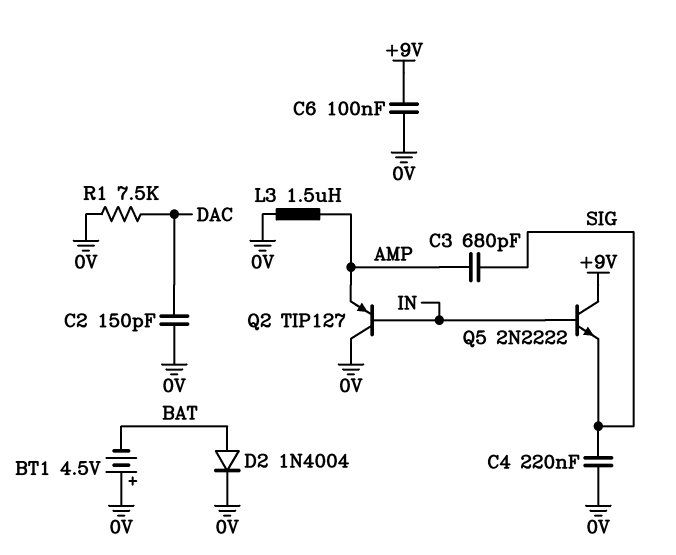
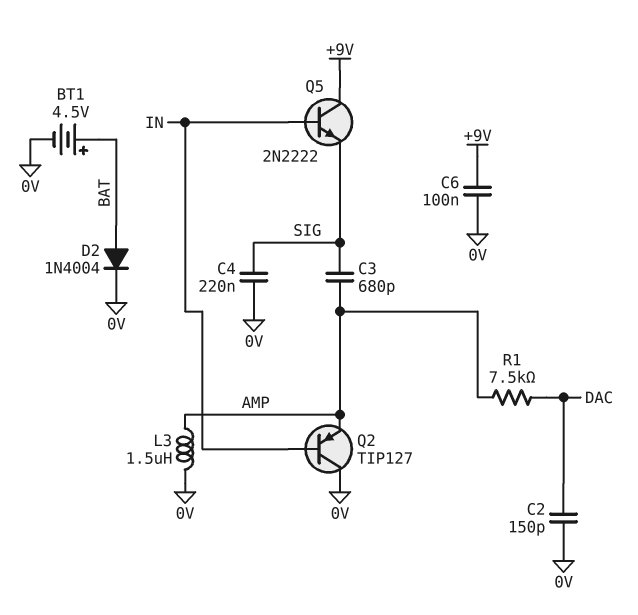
BT1: 4.5V (plus 0V, minus BAT) -> 4.5V (plus BAT, minus 0V)
R1: 7.5k (0V, DAC) -> 7.5k (AMP, DAC)

